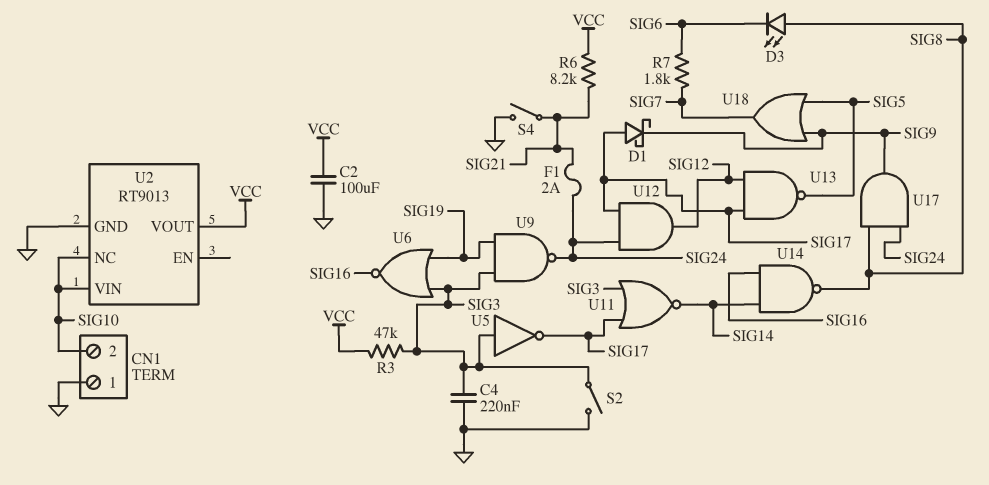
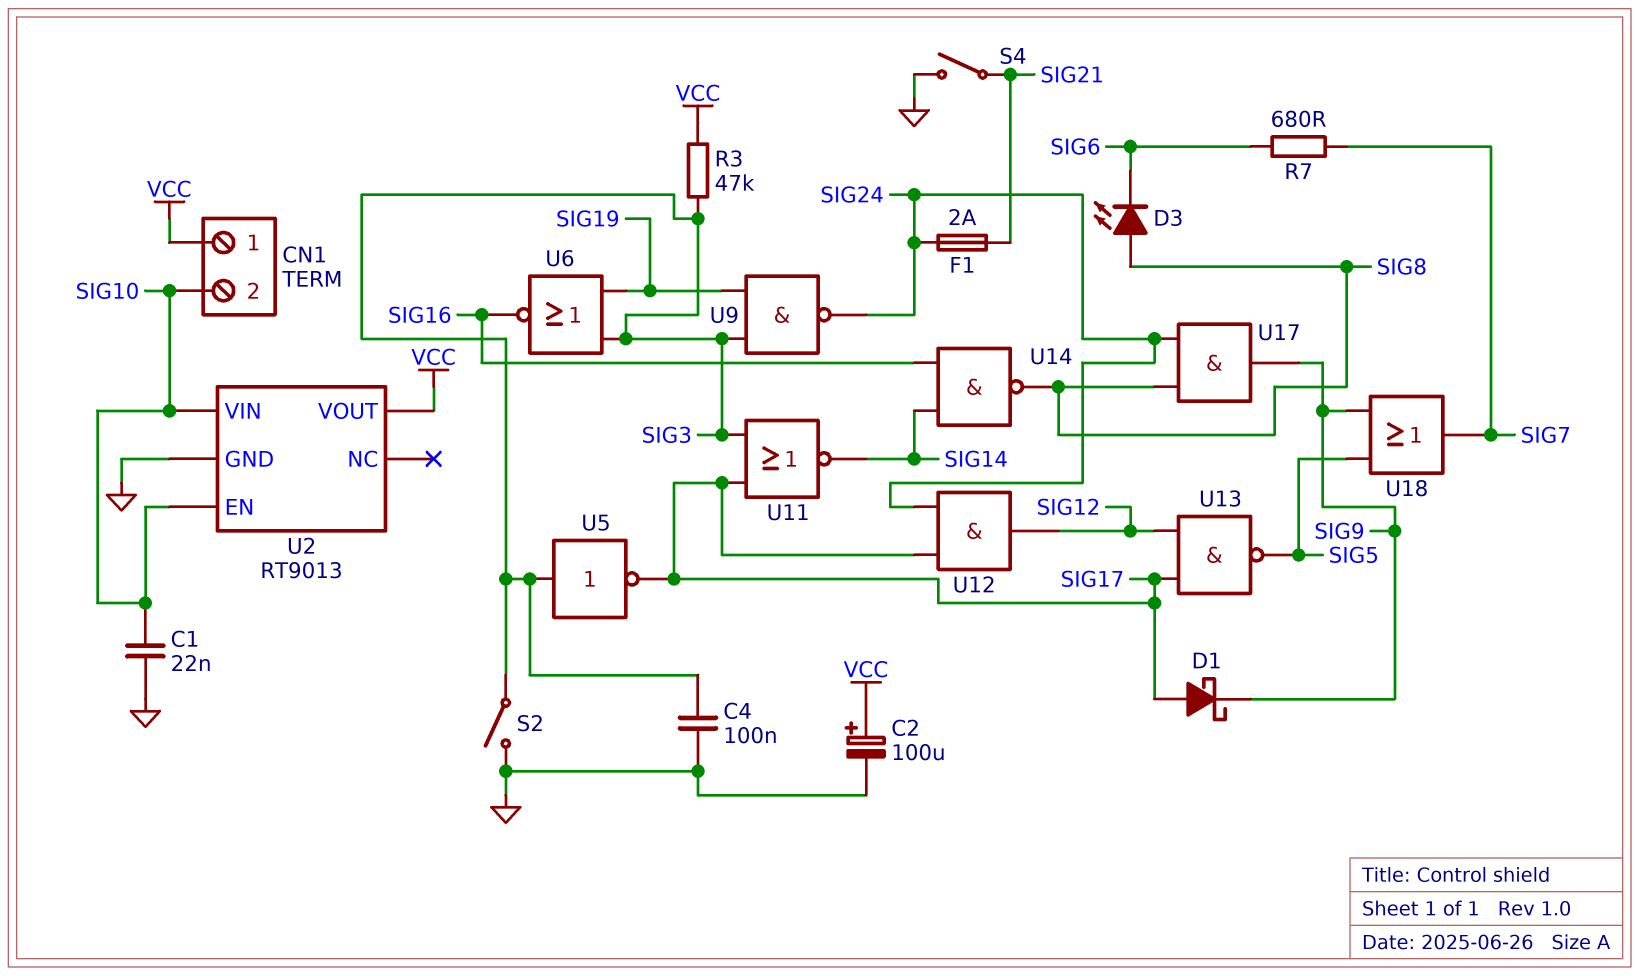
C1: none -> 22nF (GND, SIG10)
C2: 100uF (GND, VCC) -> 100uF (plus VCC, minus GND)
C4: 220nF (GND, SIG3) -> 100nF (GND, SIG3)
CN1 pin 1: GND -> VCC
R6: 8.2k (SIG21, VCC) -> none
R7: 1.8k (SIG6, SIG7) -> 680 (SIG6, SIG7)
U2 pin EN: none -> SIG10
U2 pin NC: SIG10 -> none

